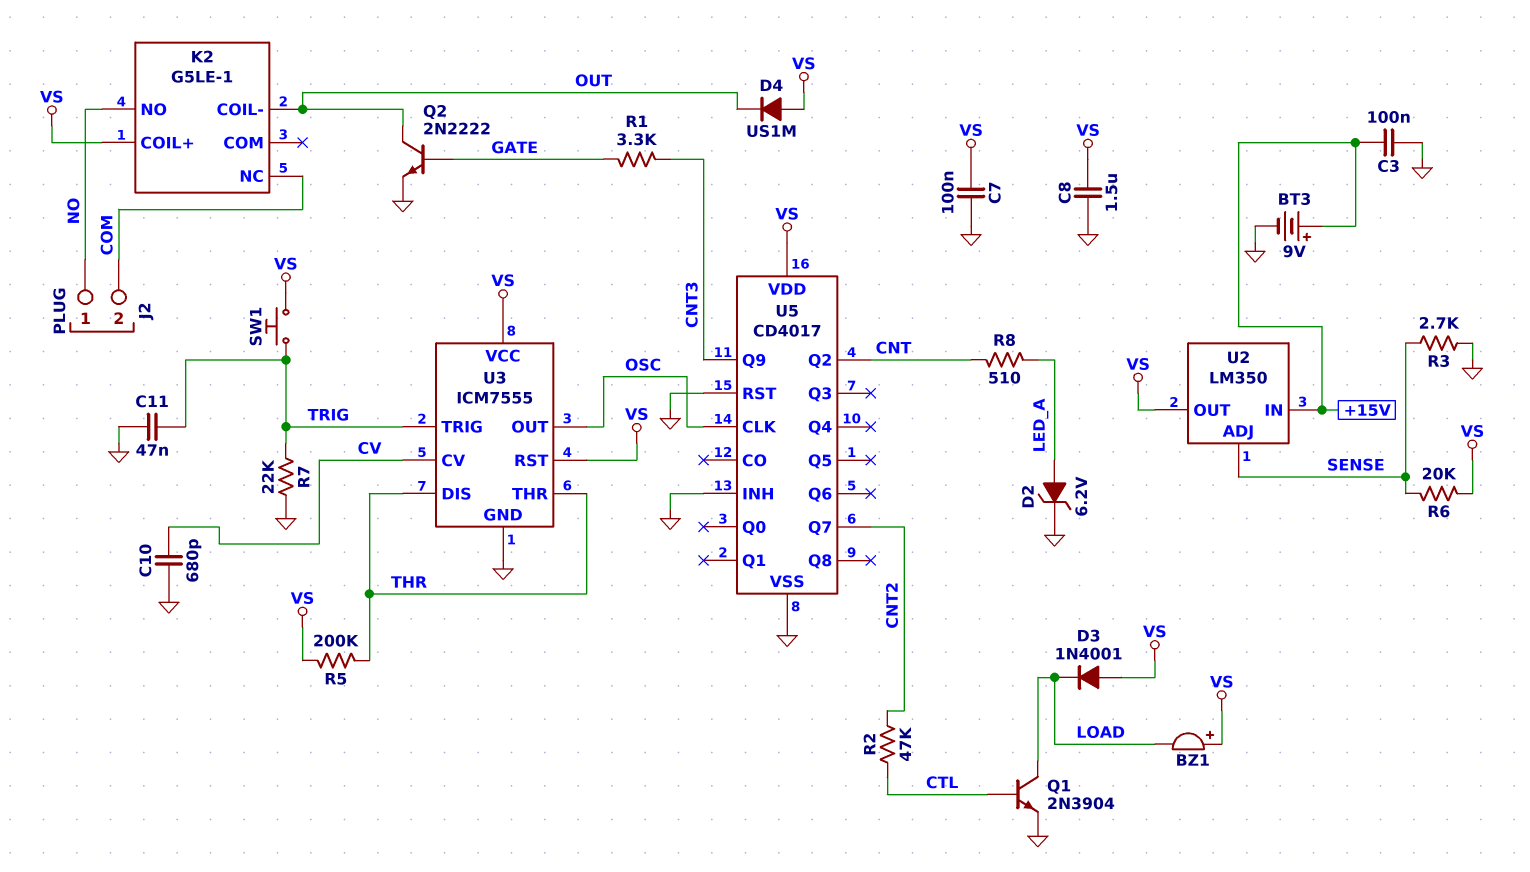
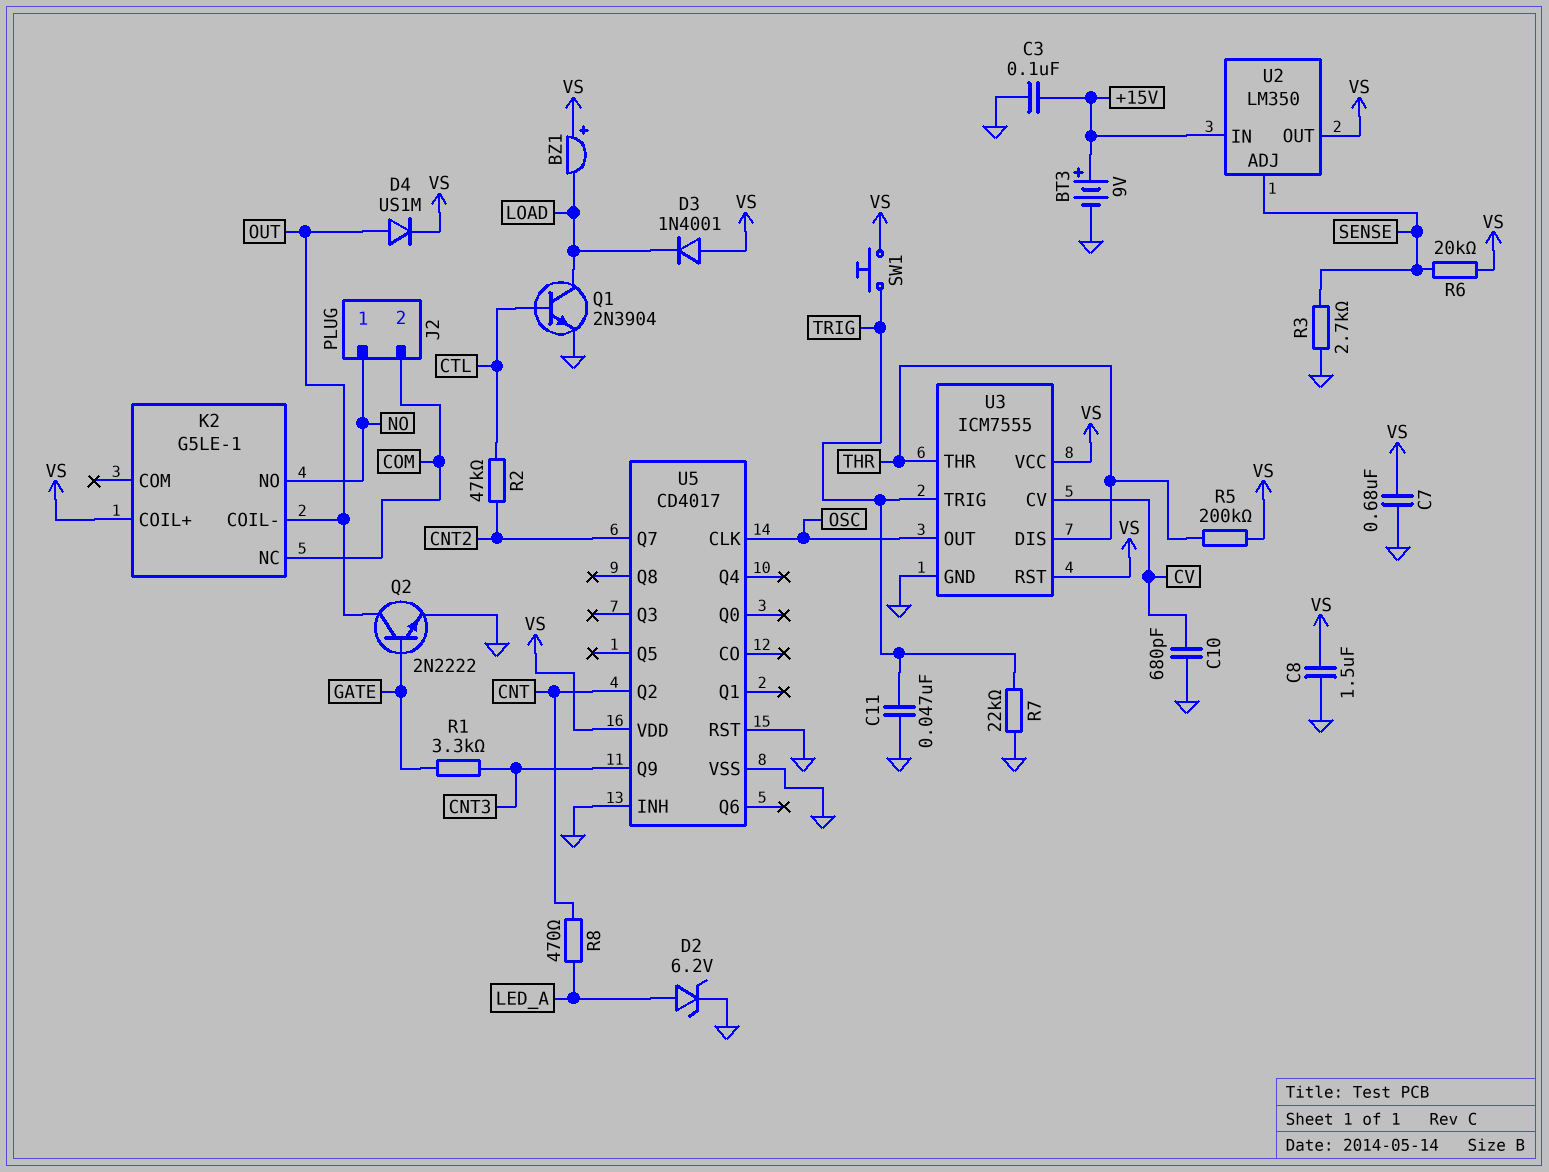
C7: 100nF (GND, VS) -> 680nF (GND, VS)
D4: diode US1M (A VS, K OUT) -> diode US1M (A OUT, K VS)
R8: 510 (CNT, LED_A) -> 470 (CNT, LED_A)

